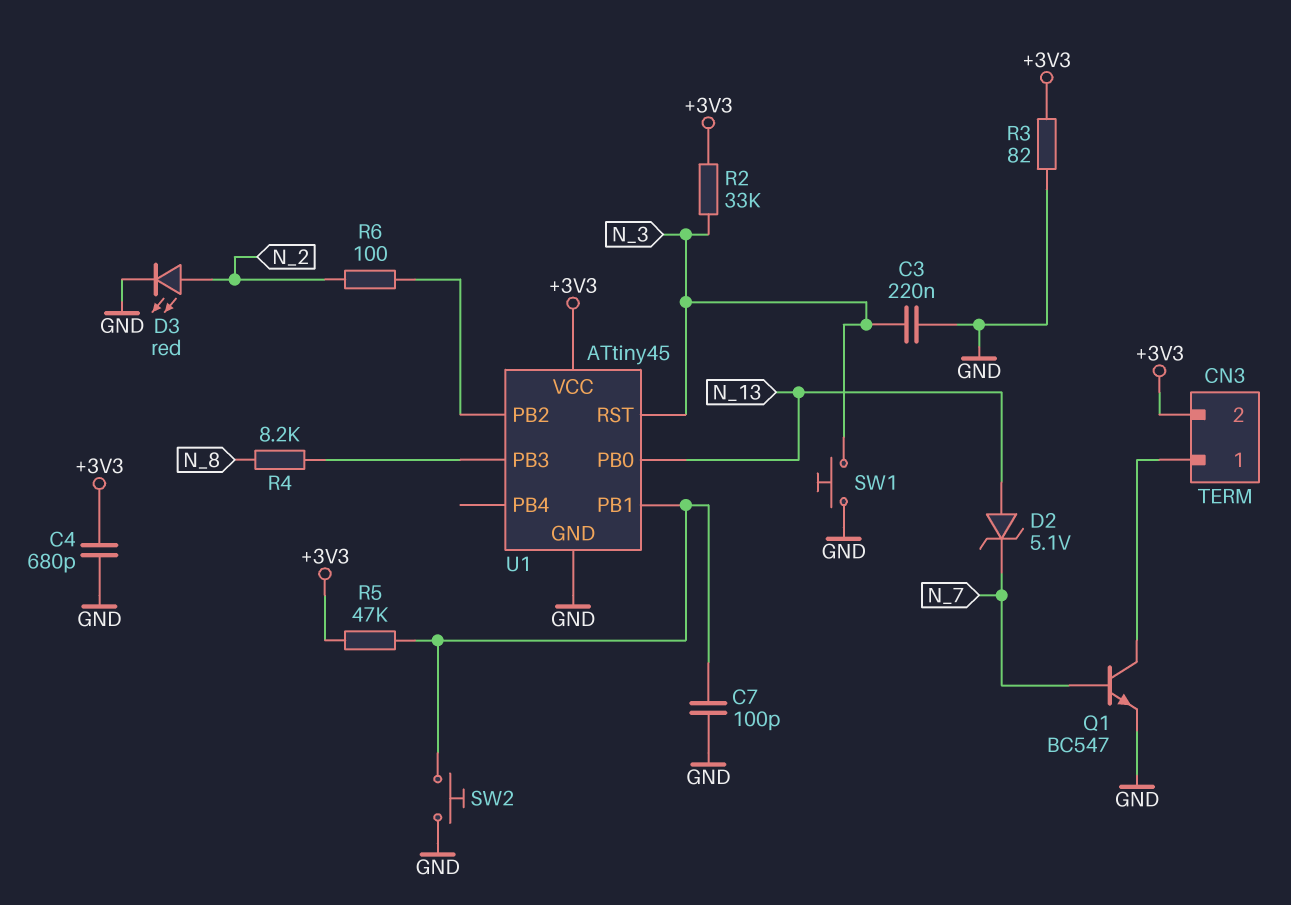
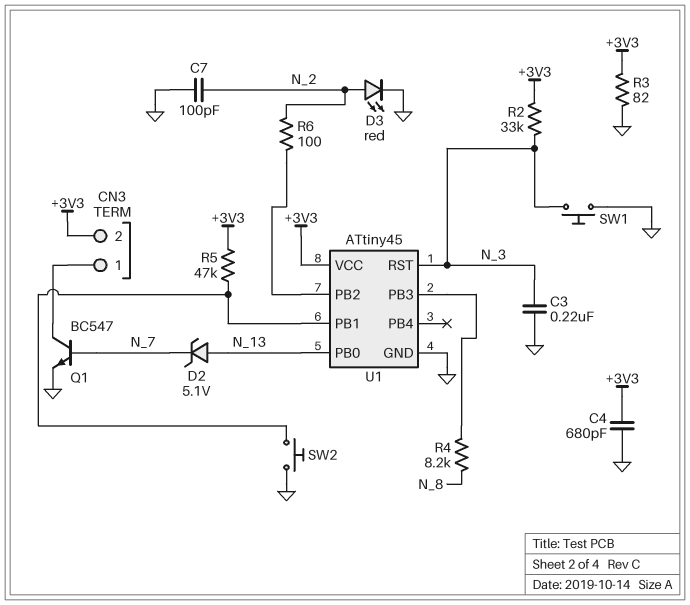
C7: 100pF (GND, U1/PB1) -> 100pF (GND, N_2)

